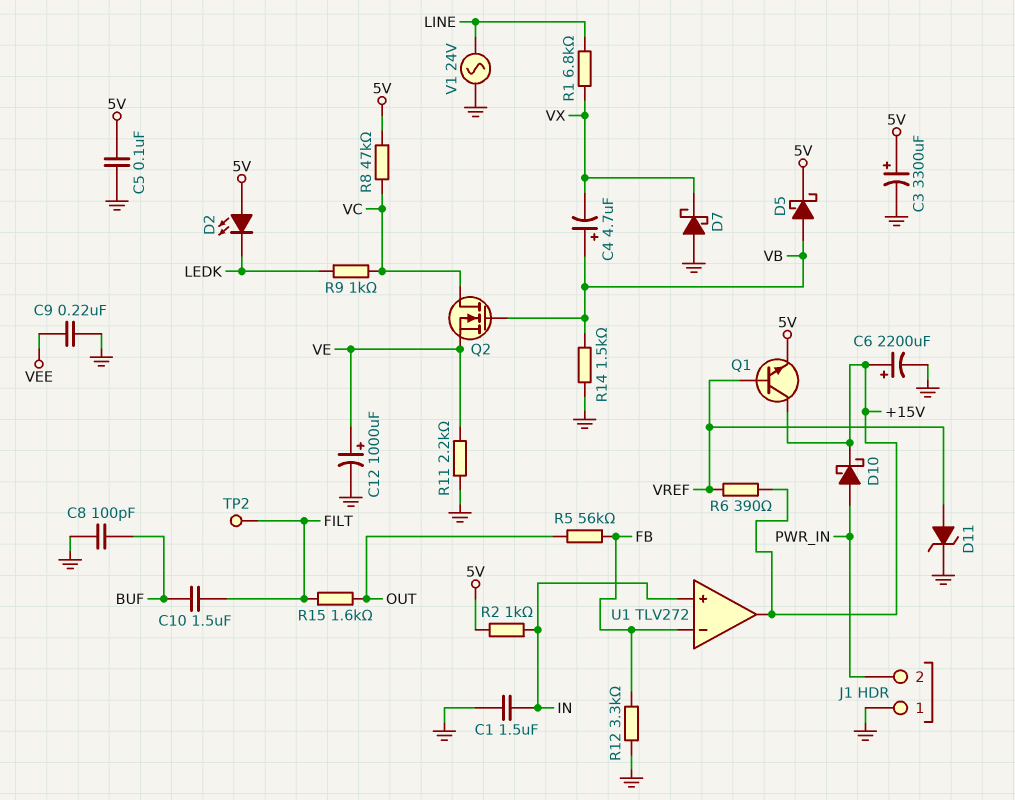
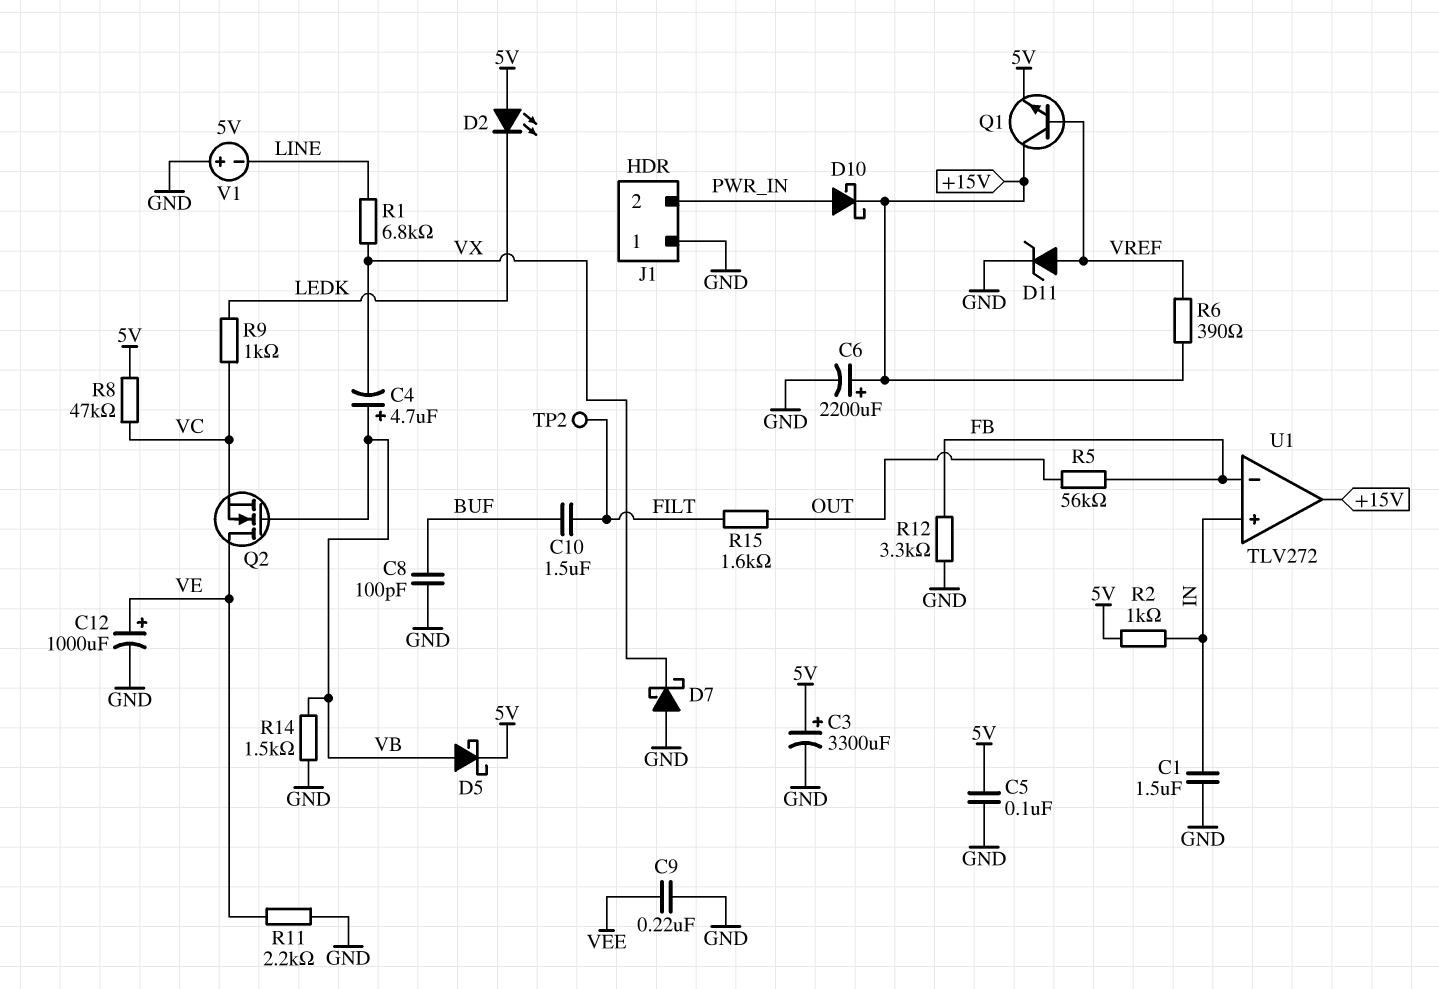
Q2: NMOS (G VB, D VC, S VE) -> NMOS (G VB, D VE, S VC)
V1: AC 24V (GND, LINE) -> 5V (plus GND, minus LINE)

